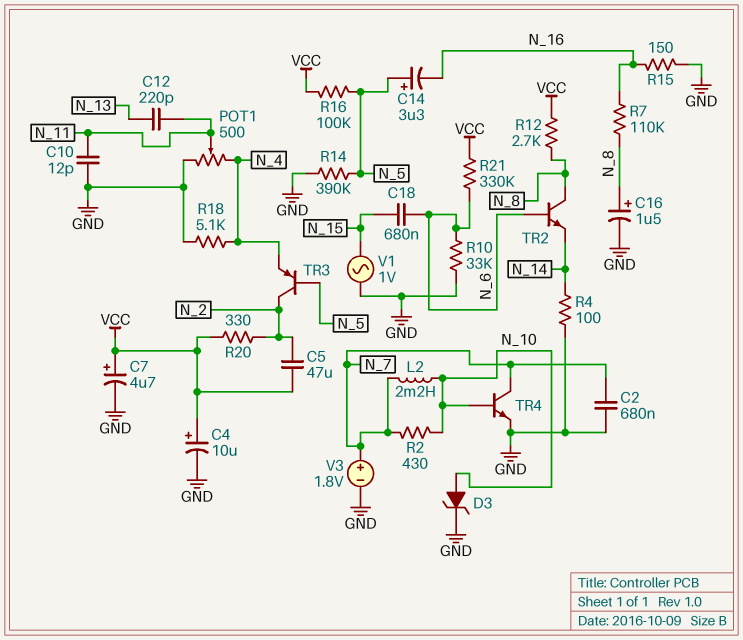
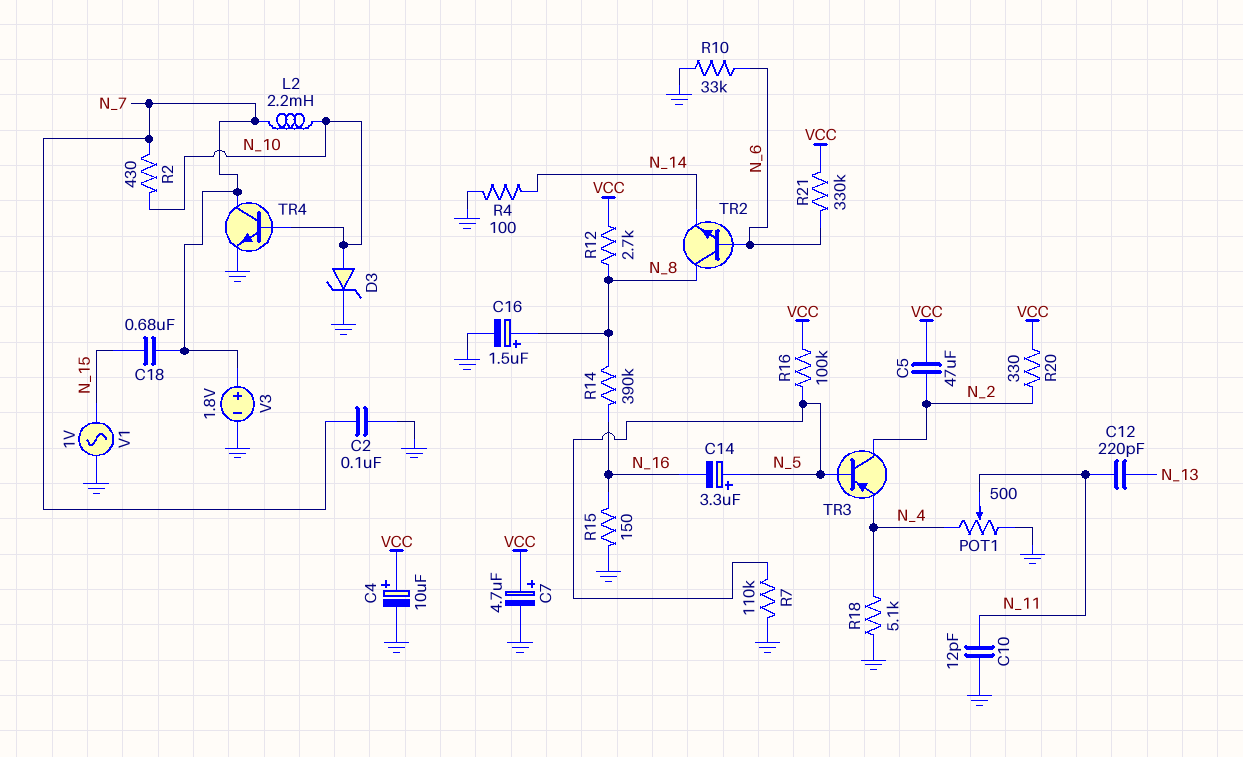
C2: 680nF (GND, N_7) -> 100nF (GND, N_7)
C18: 680nF (N_6, N_15) -> 680nF (N_7, N_15)
R7: 110k (N_8, N_16) -> 110k (GND, N_5)
R14: 390k (GND, N_5) -> 390k (N_8, N_16)

